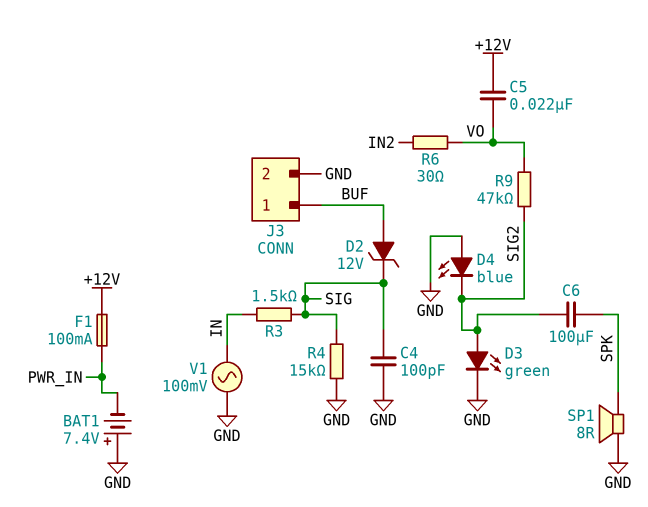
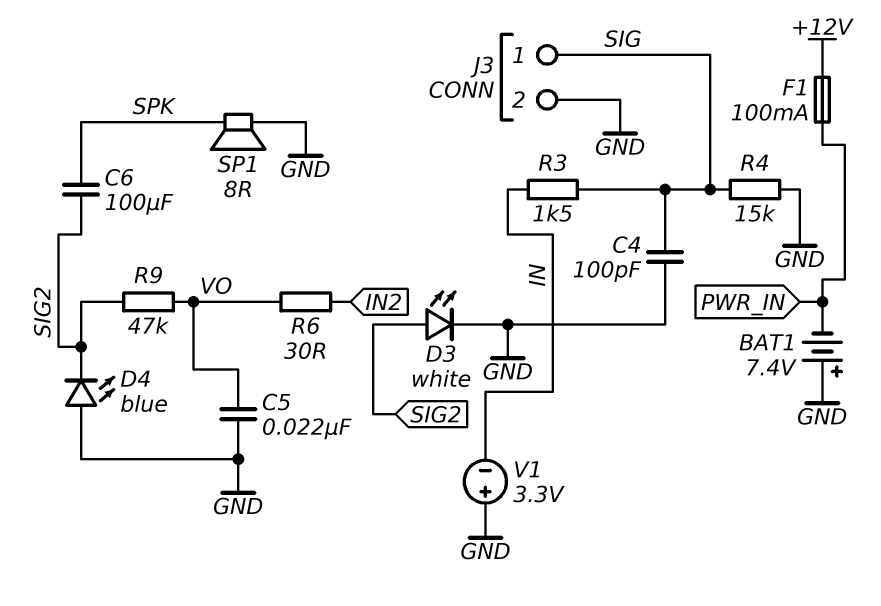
C5: 22nF (+12V, VO) -> 22nF (GND, VO)
D2: zener 12V (A BUF, K SIG) -> none
D3: LED green (A SIG2, K GND) -> LED white (A SIG2, K GND)
J3 pin 1: BUF -> SIG
V1: AC 100mV (GND, IN) -> 3.3V (plus GND, minus IN)

